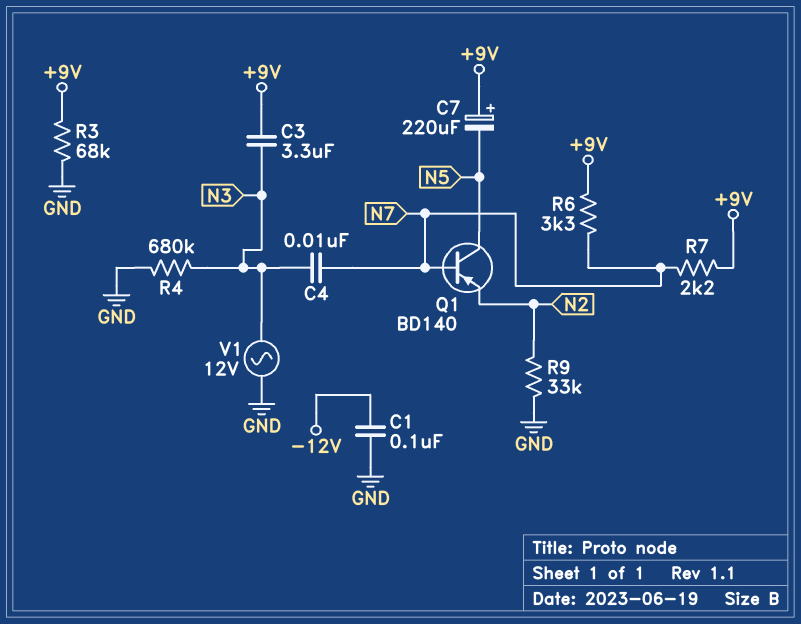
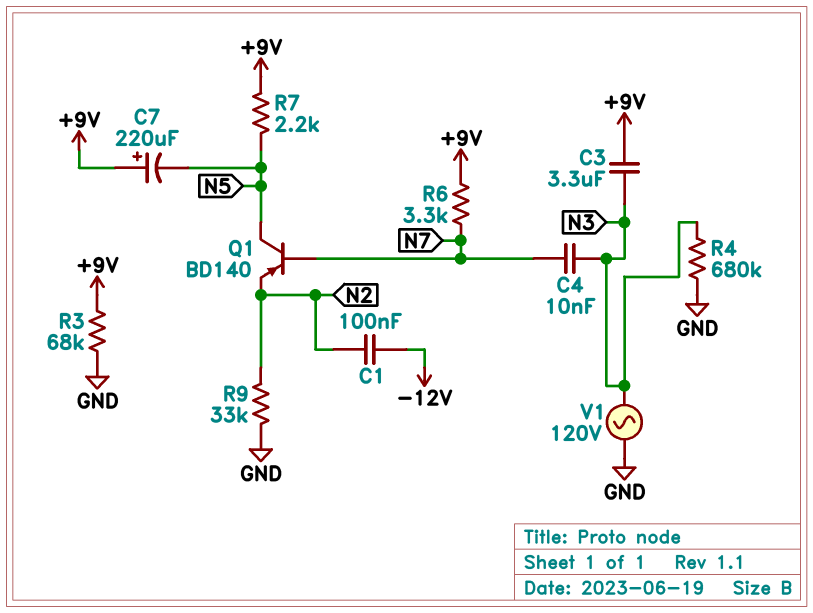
C1: 100nF (-12V, GND) -> 100nF (-12V, N2)
R7: 2.2k (+9V, N7) -> 2.2k (+9V, N5)
V1: AC 12V (GND, N3) -> AC 120V (GND, N3)

